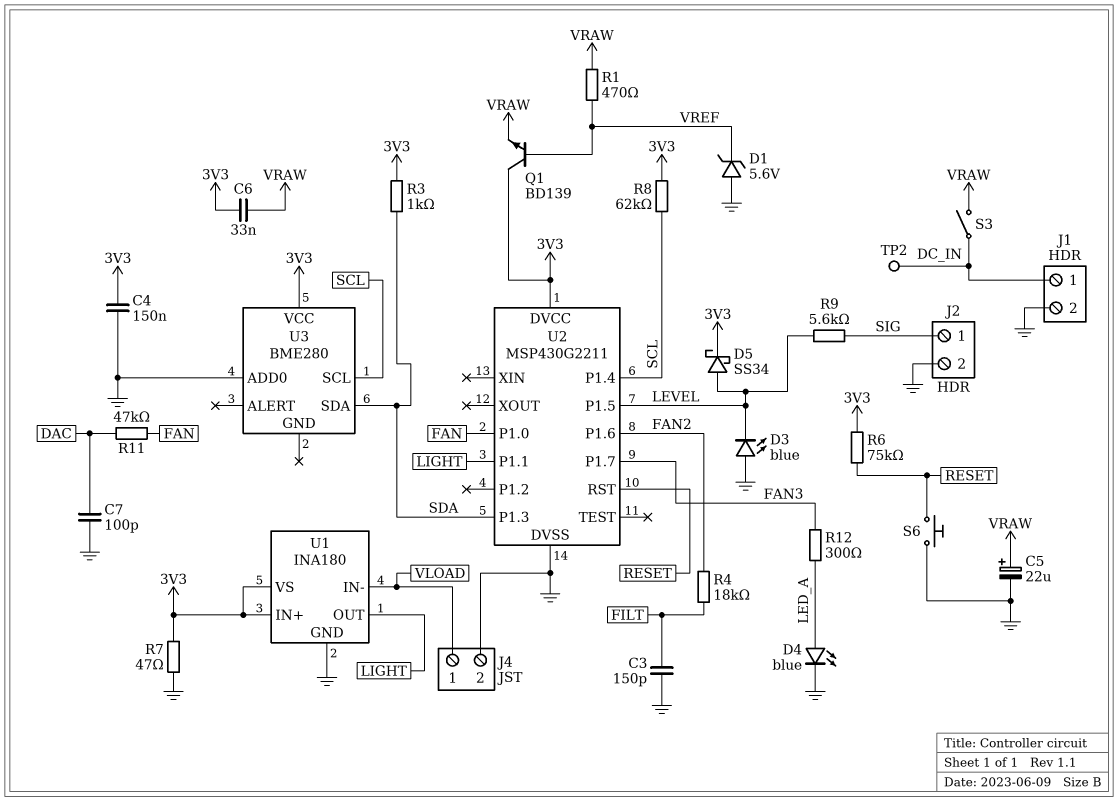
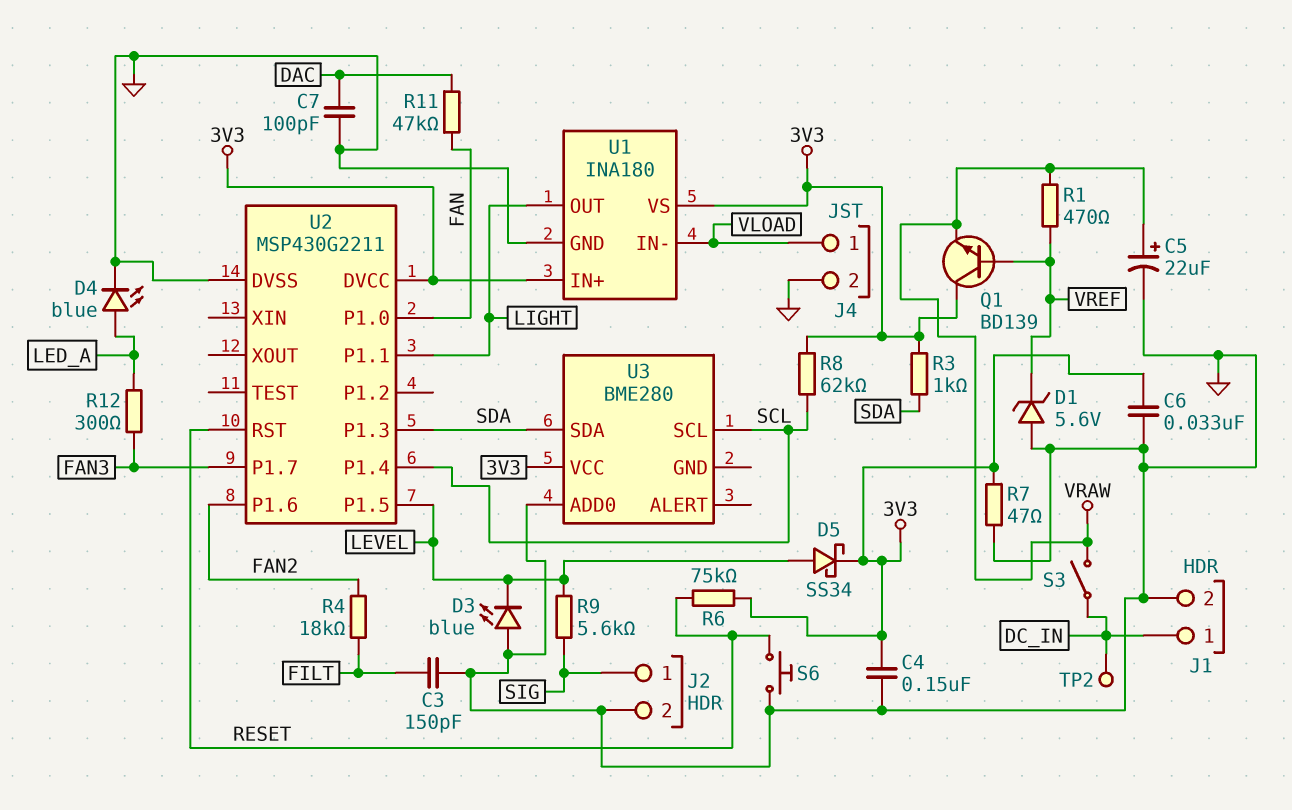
C6: 33nF (3V3, VRAW) -> 33nF (3V3, GND)

